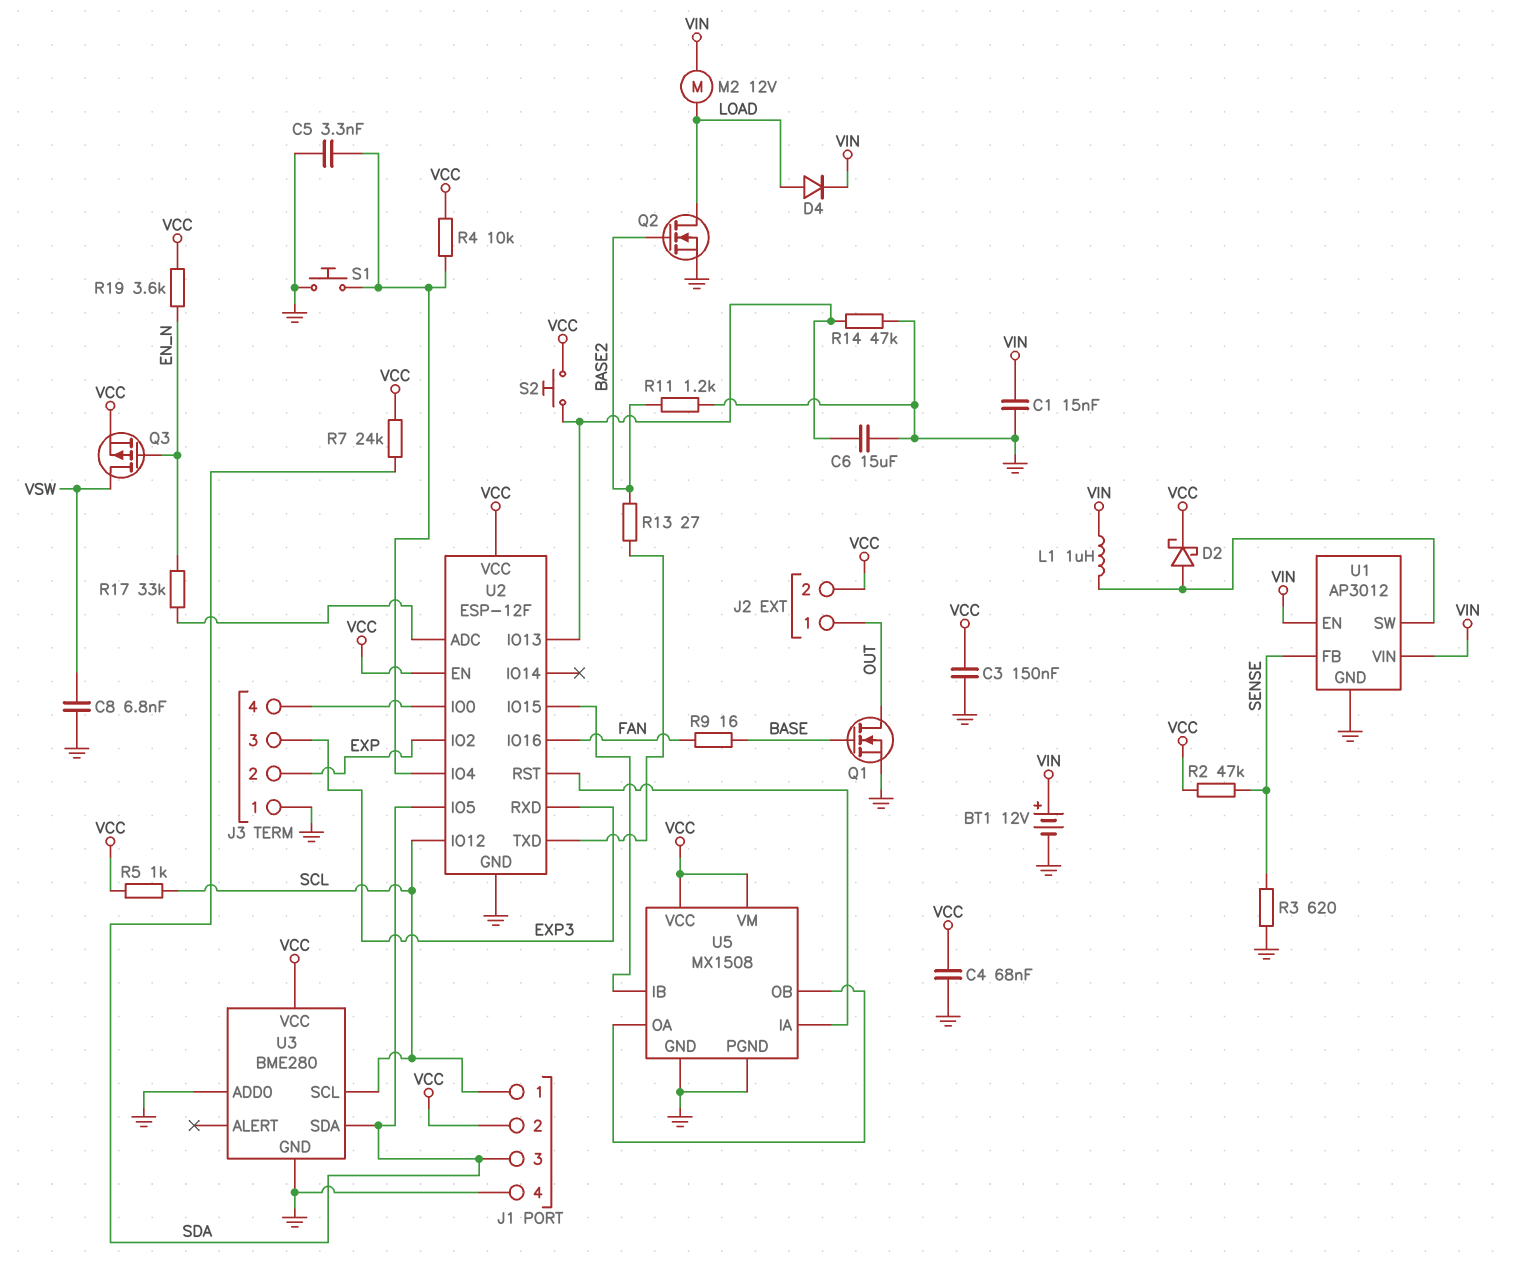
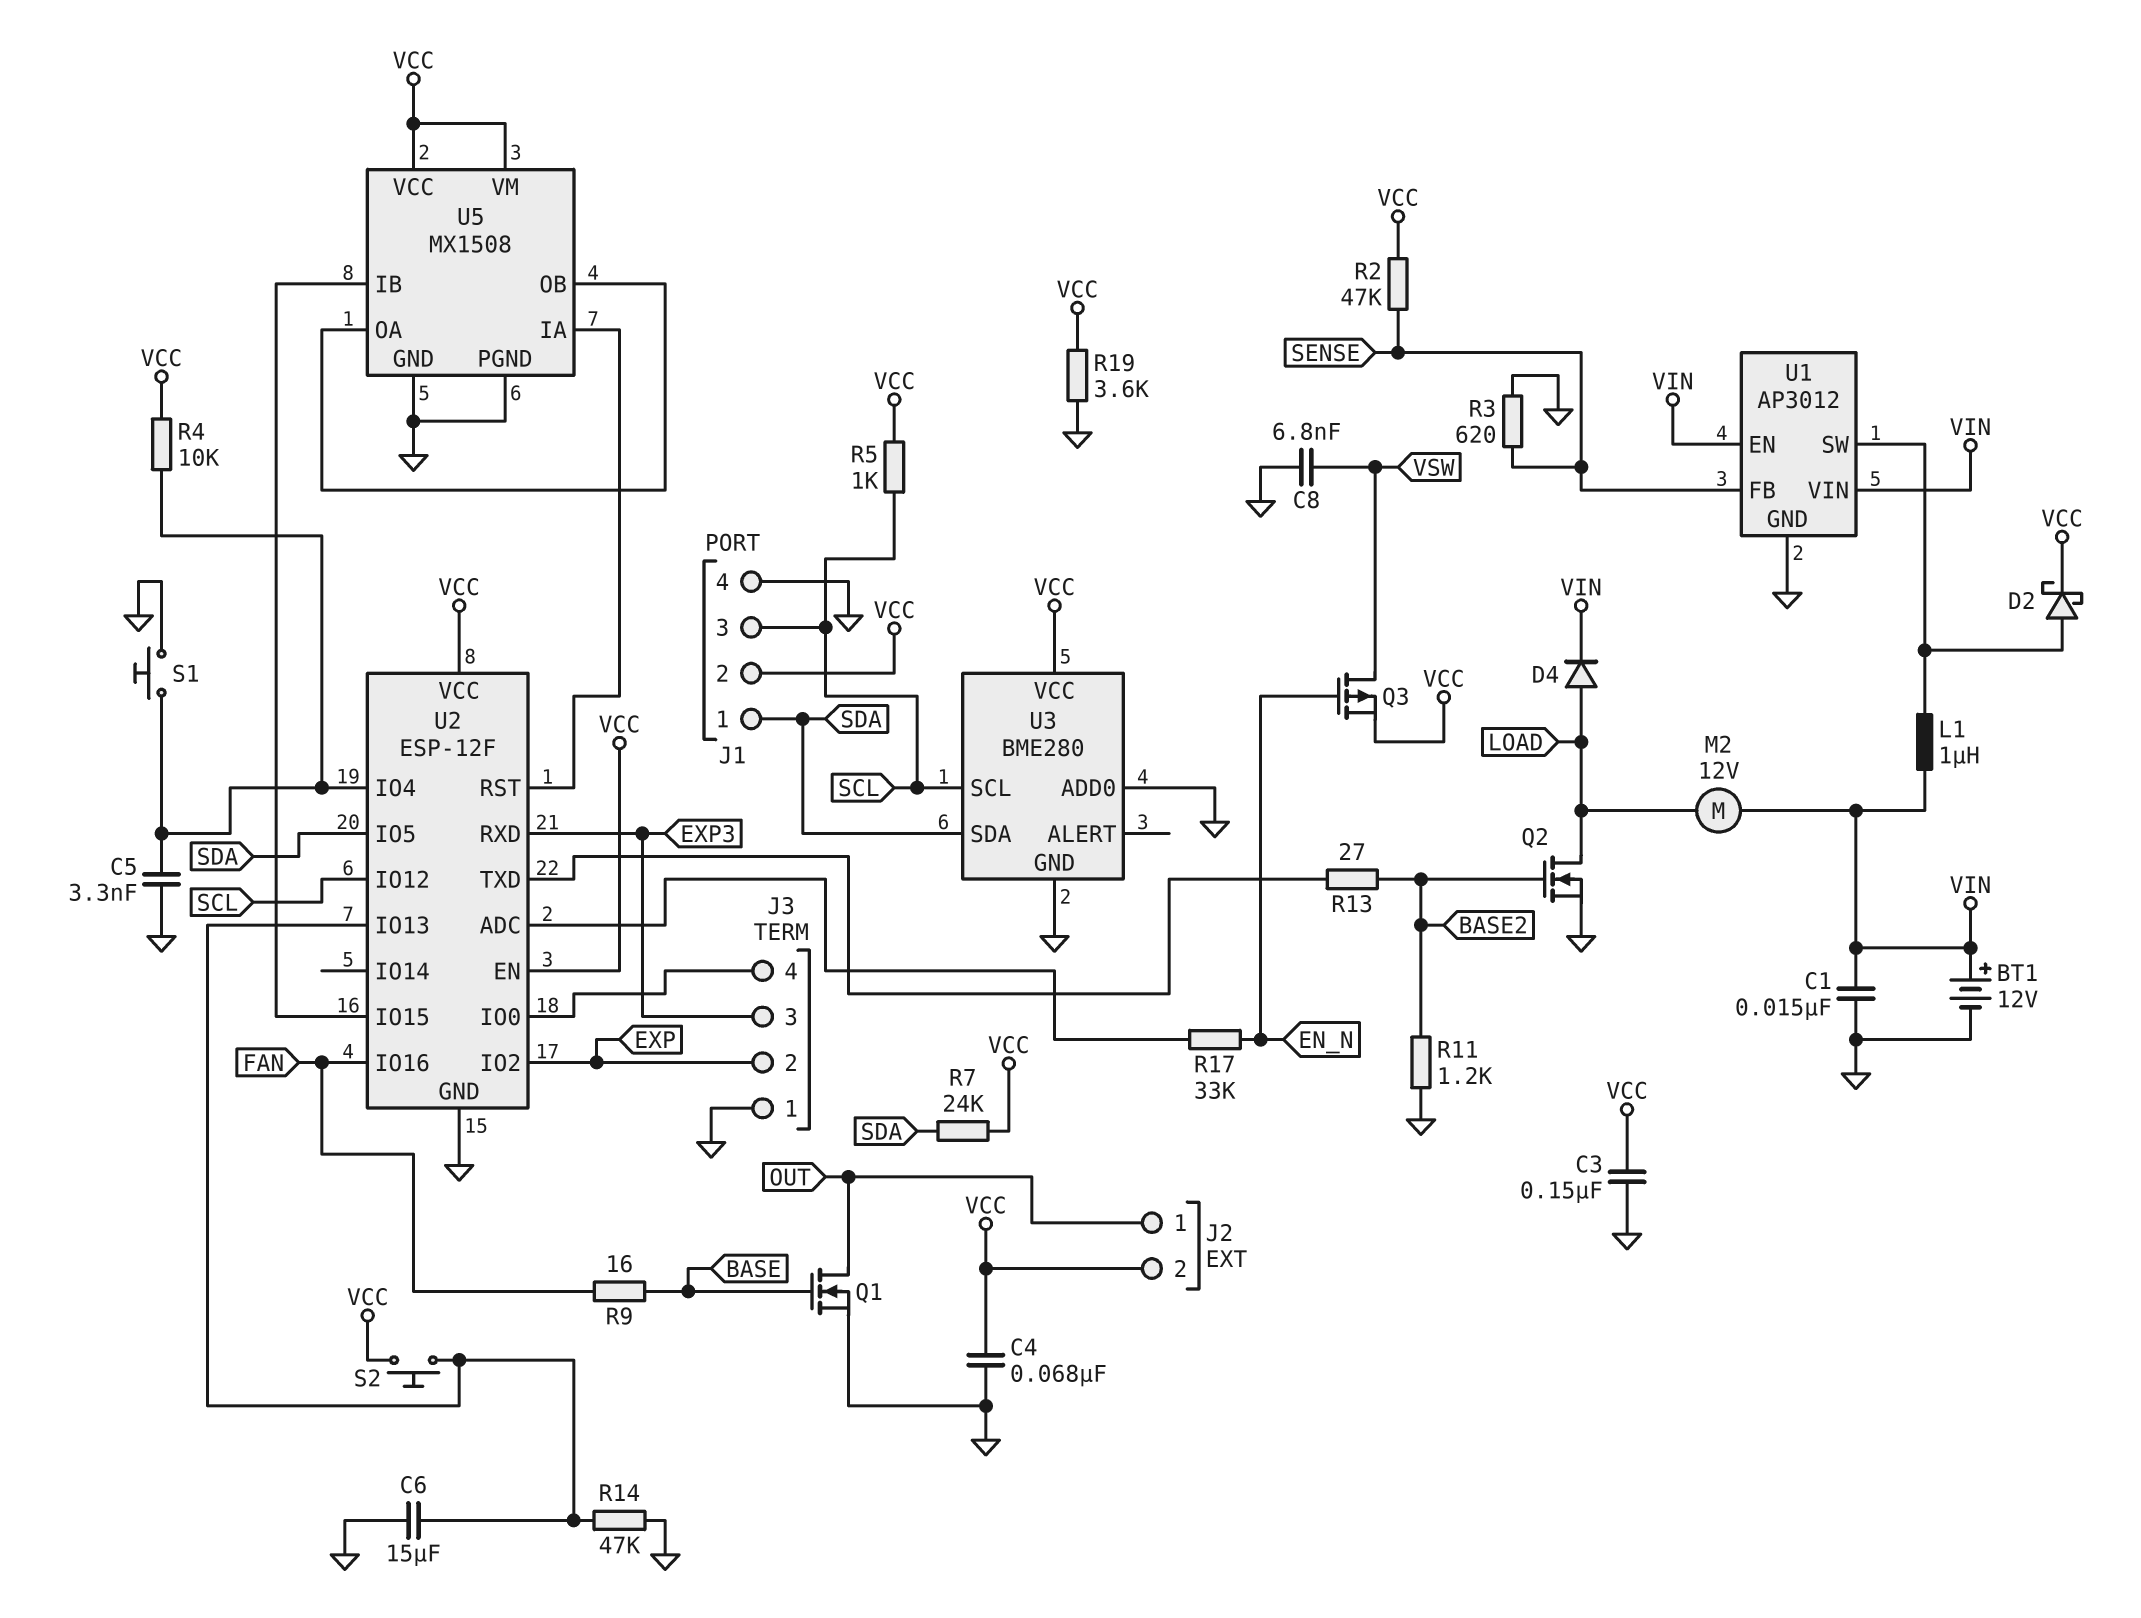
J1 pin 1: SCL -> SDA
J1 pin 3: SDA -> SCL
R19: 3.6k (EN_N, VCC) -> 3.6k (GND, VCC)

